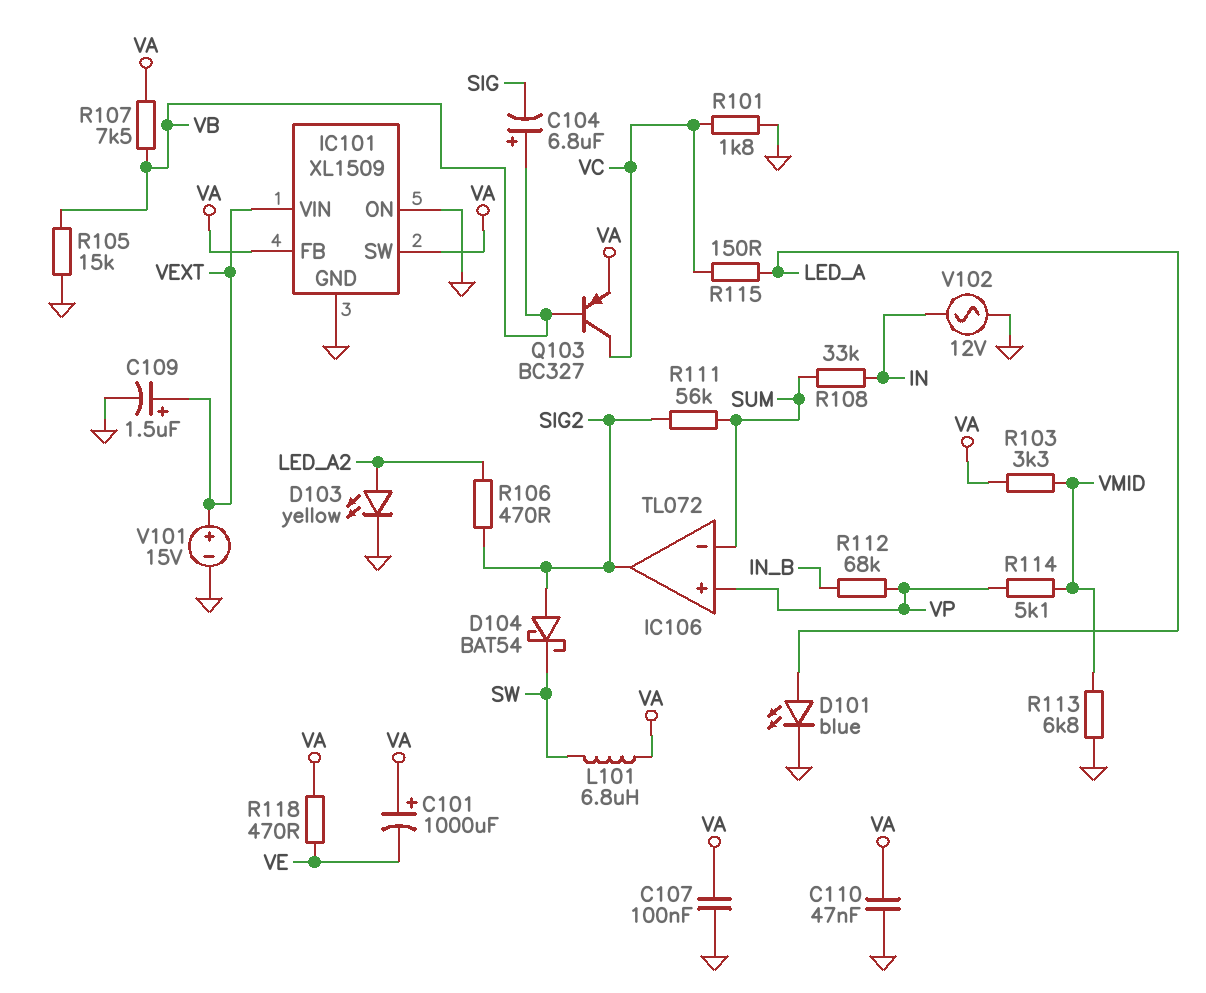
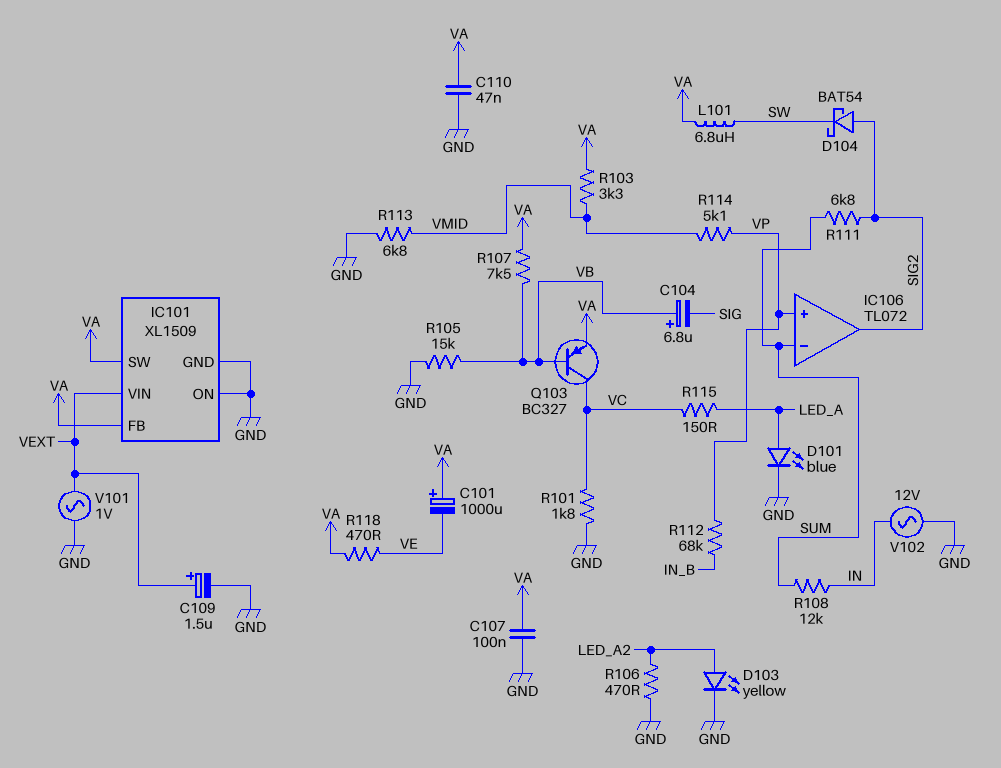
R106: 470 (LED_A2, SIG2) -> 470 (GND, LED_A2)
R108: 33k (IN, SUM) -> 12k (IN, SUM)
R111: 56k (SIG2, SUM) -> 6.8k (SIG2, SUM)
V101: 15V (plus VEXT, minus GND) -> AC 1V (GND, VEXT)

